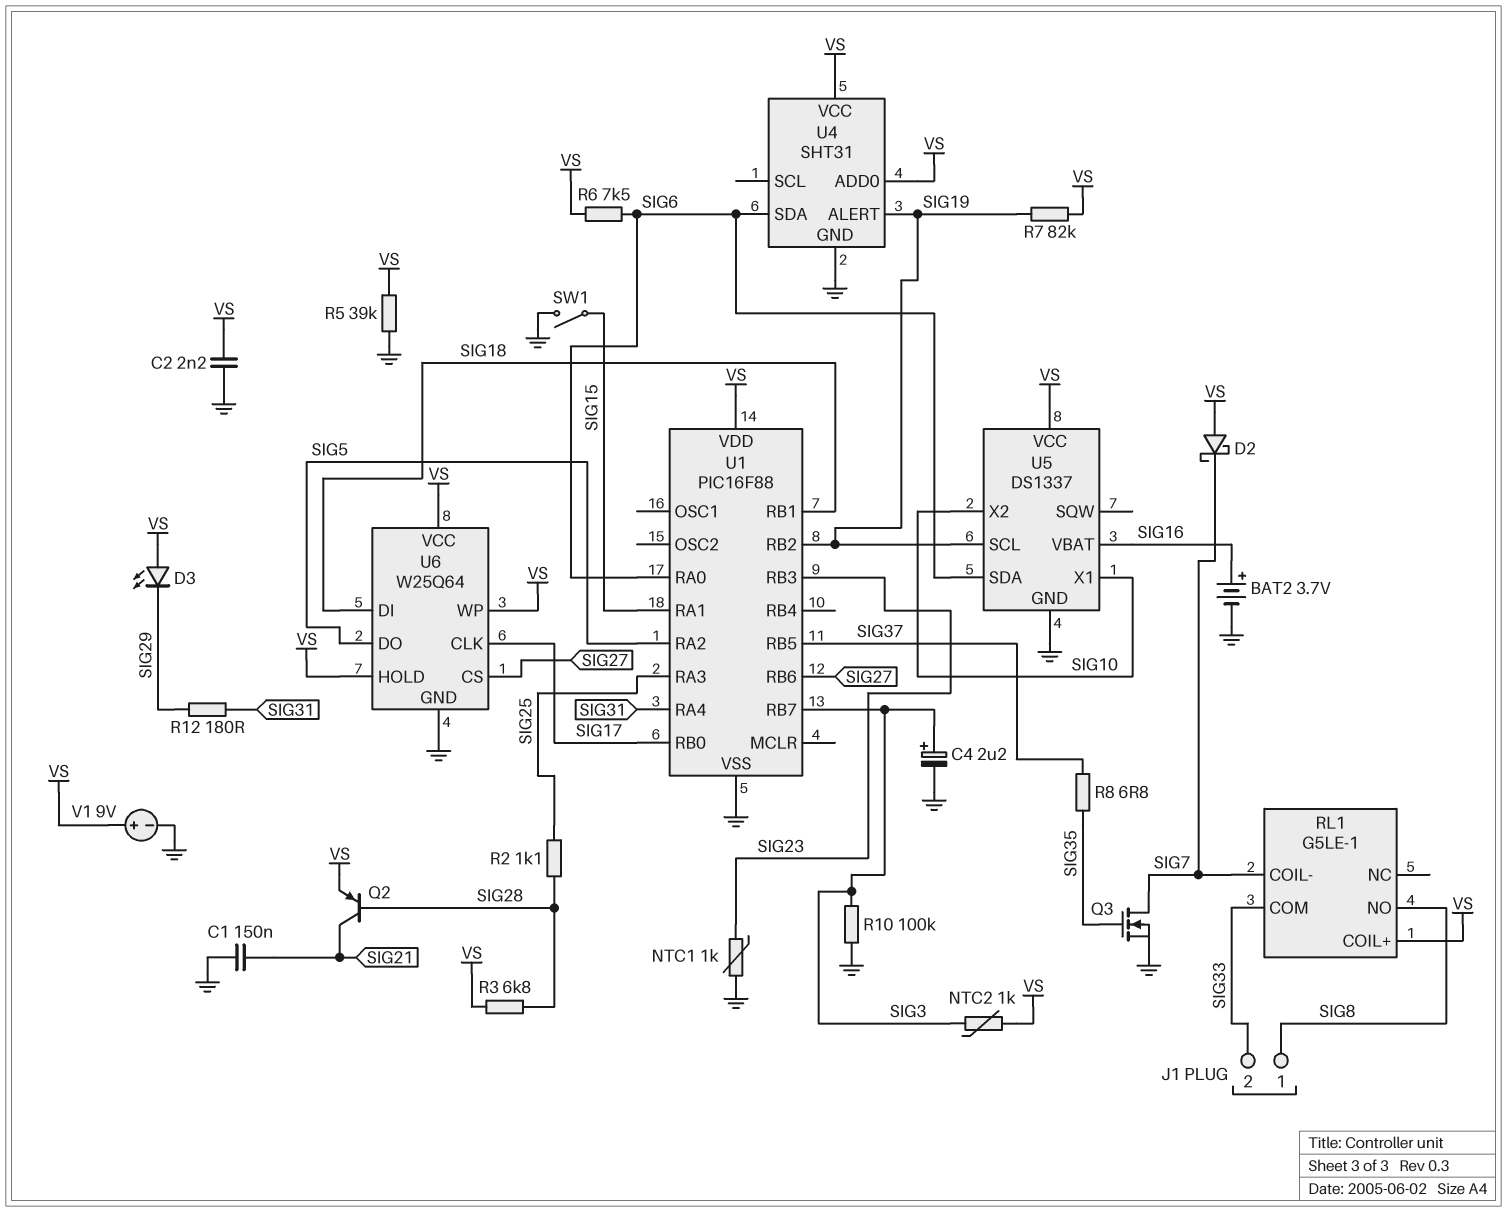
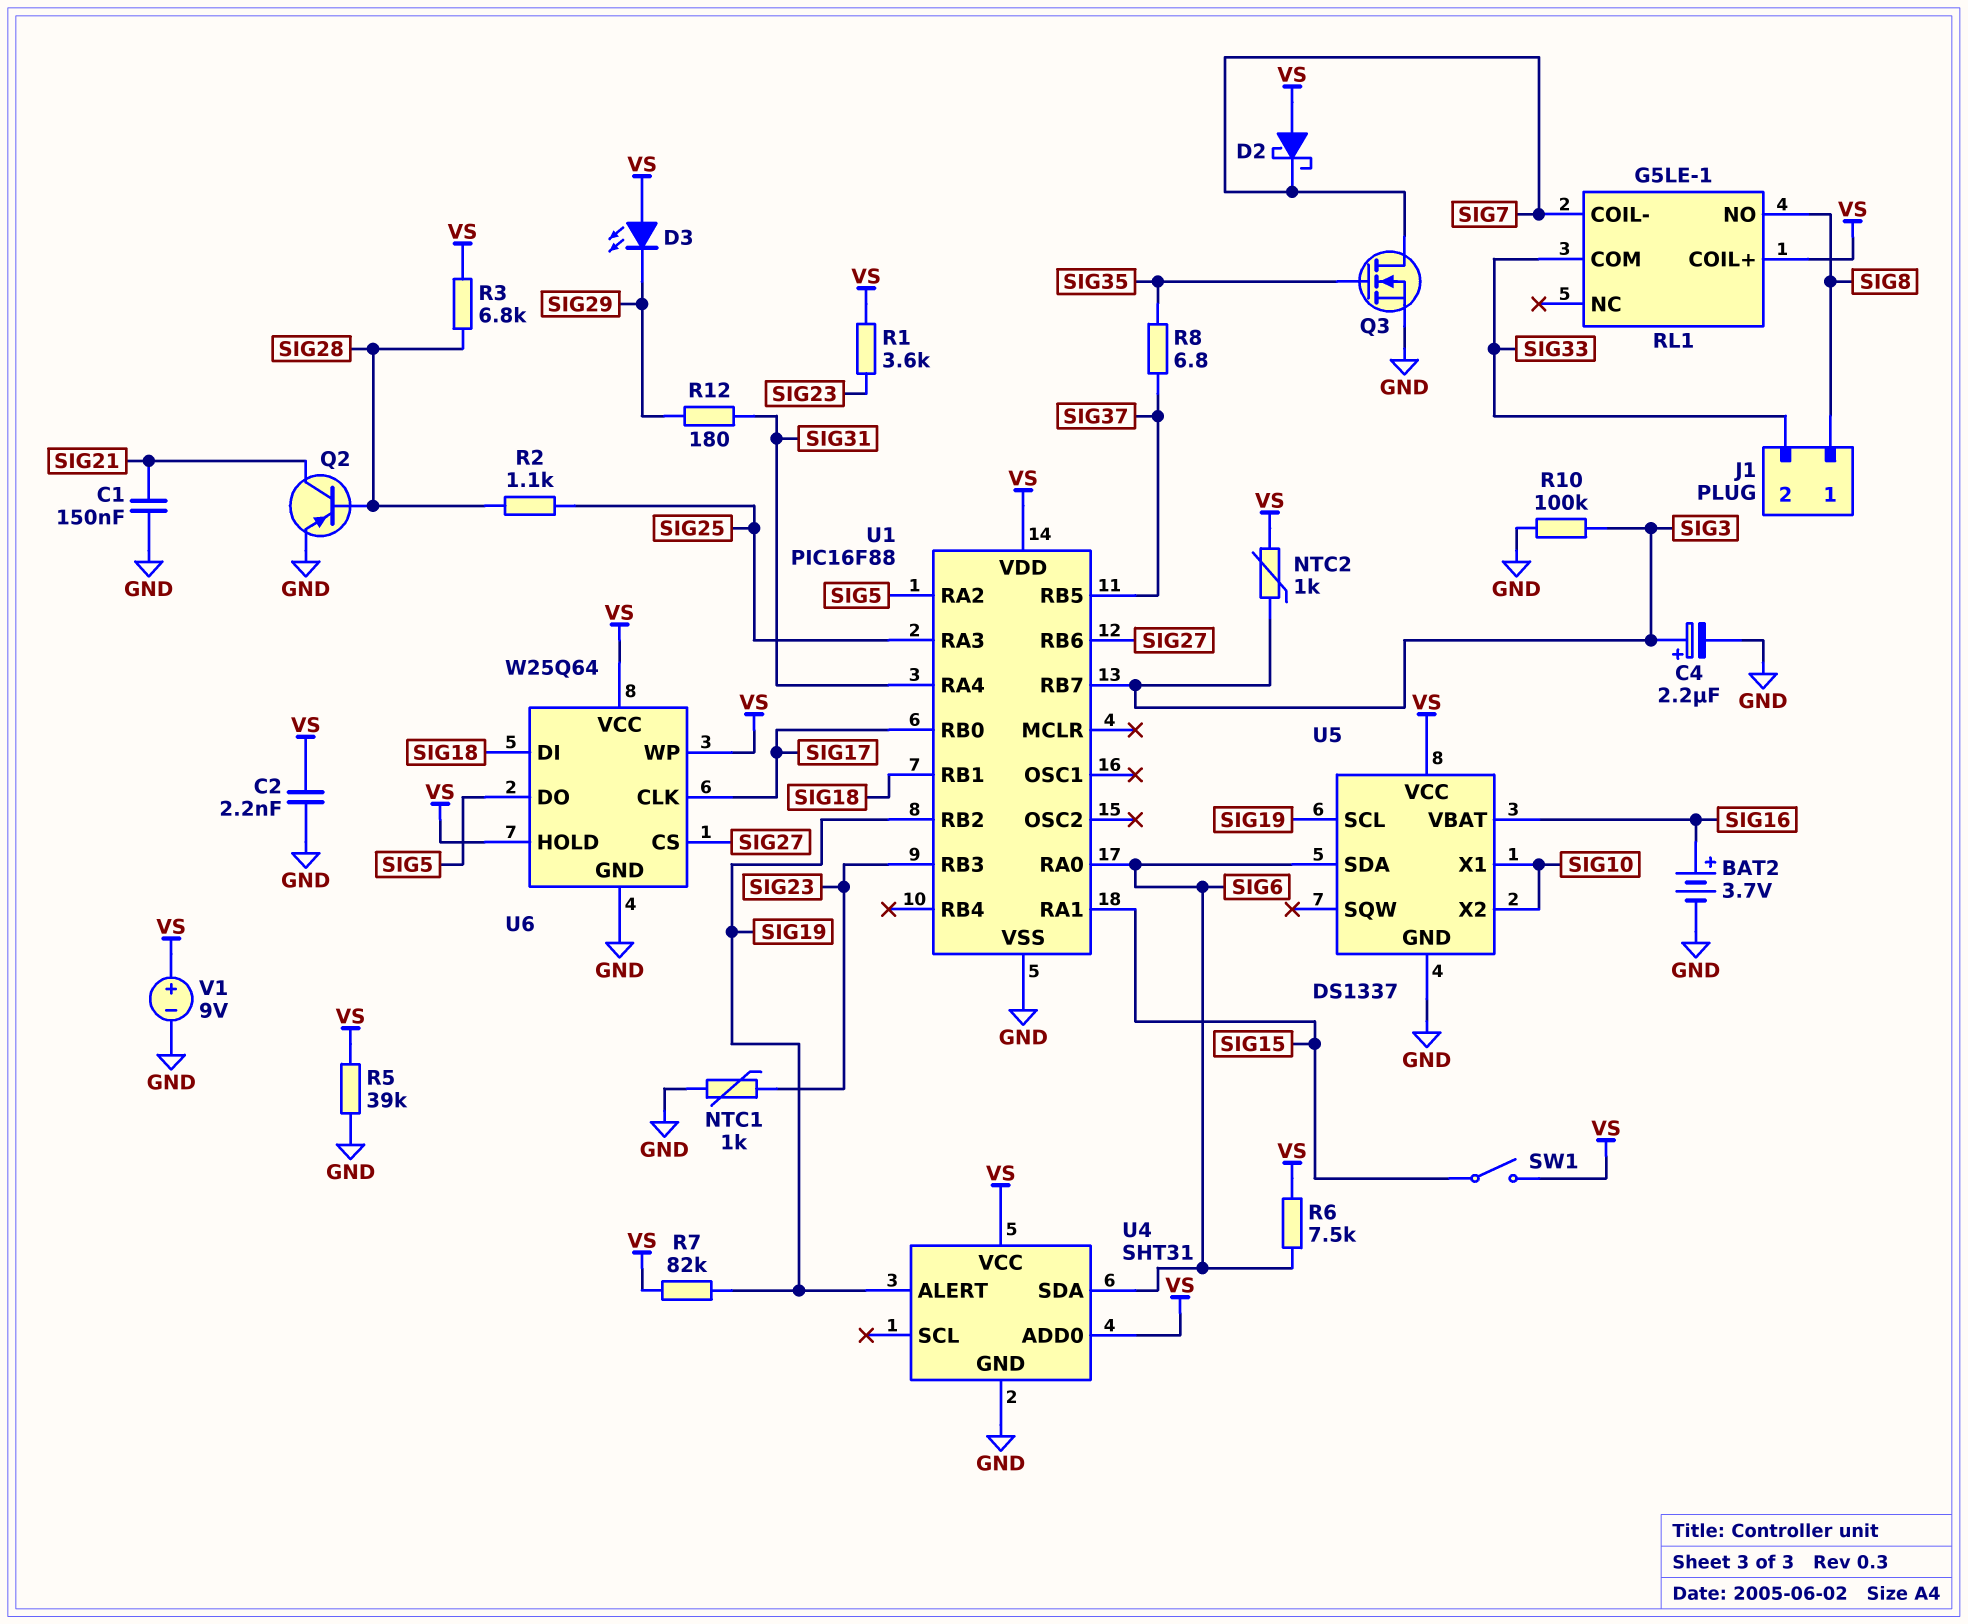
Q2: PNP (B SIG28, C SIG21, E VS) -> PNP (B SIG28, C SIG21, E GND)
R1: none -> 3.6k (SIG23, VS)
SW1: switch (GND, SIG15) -> switch (SIG15, VS)

